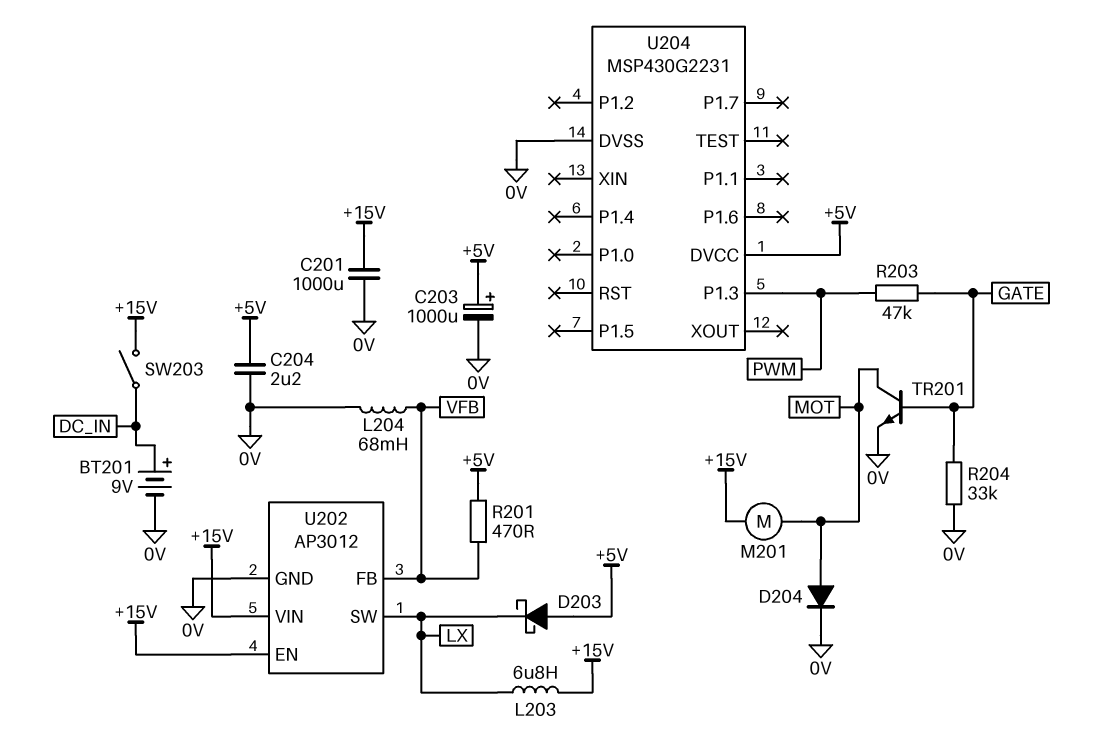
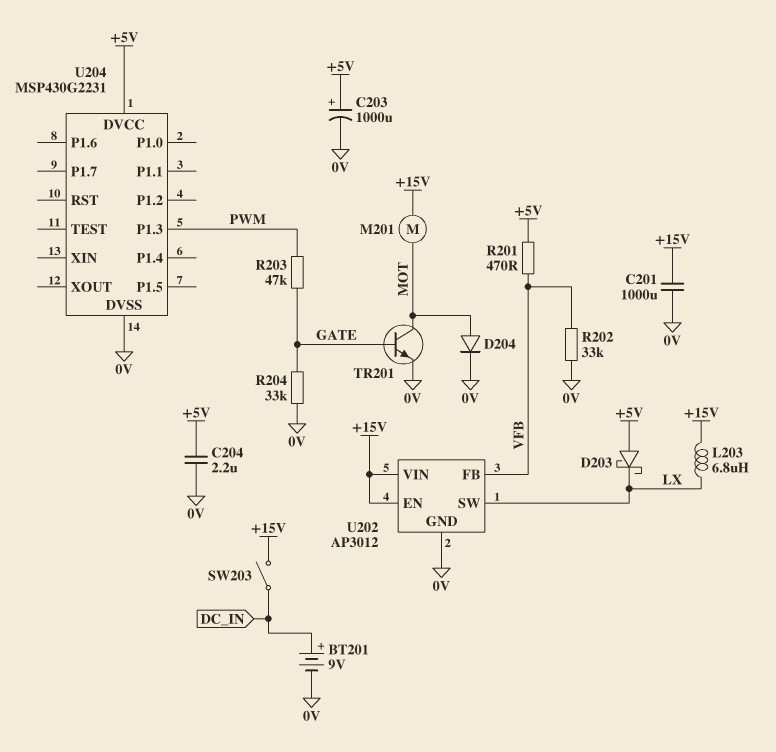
L204: 68mH (0V, VFB) -> none
R202: none -> 33k (0V, VFB)

